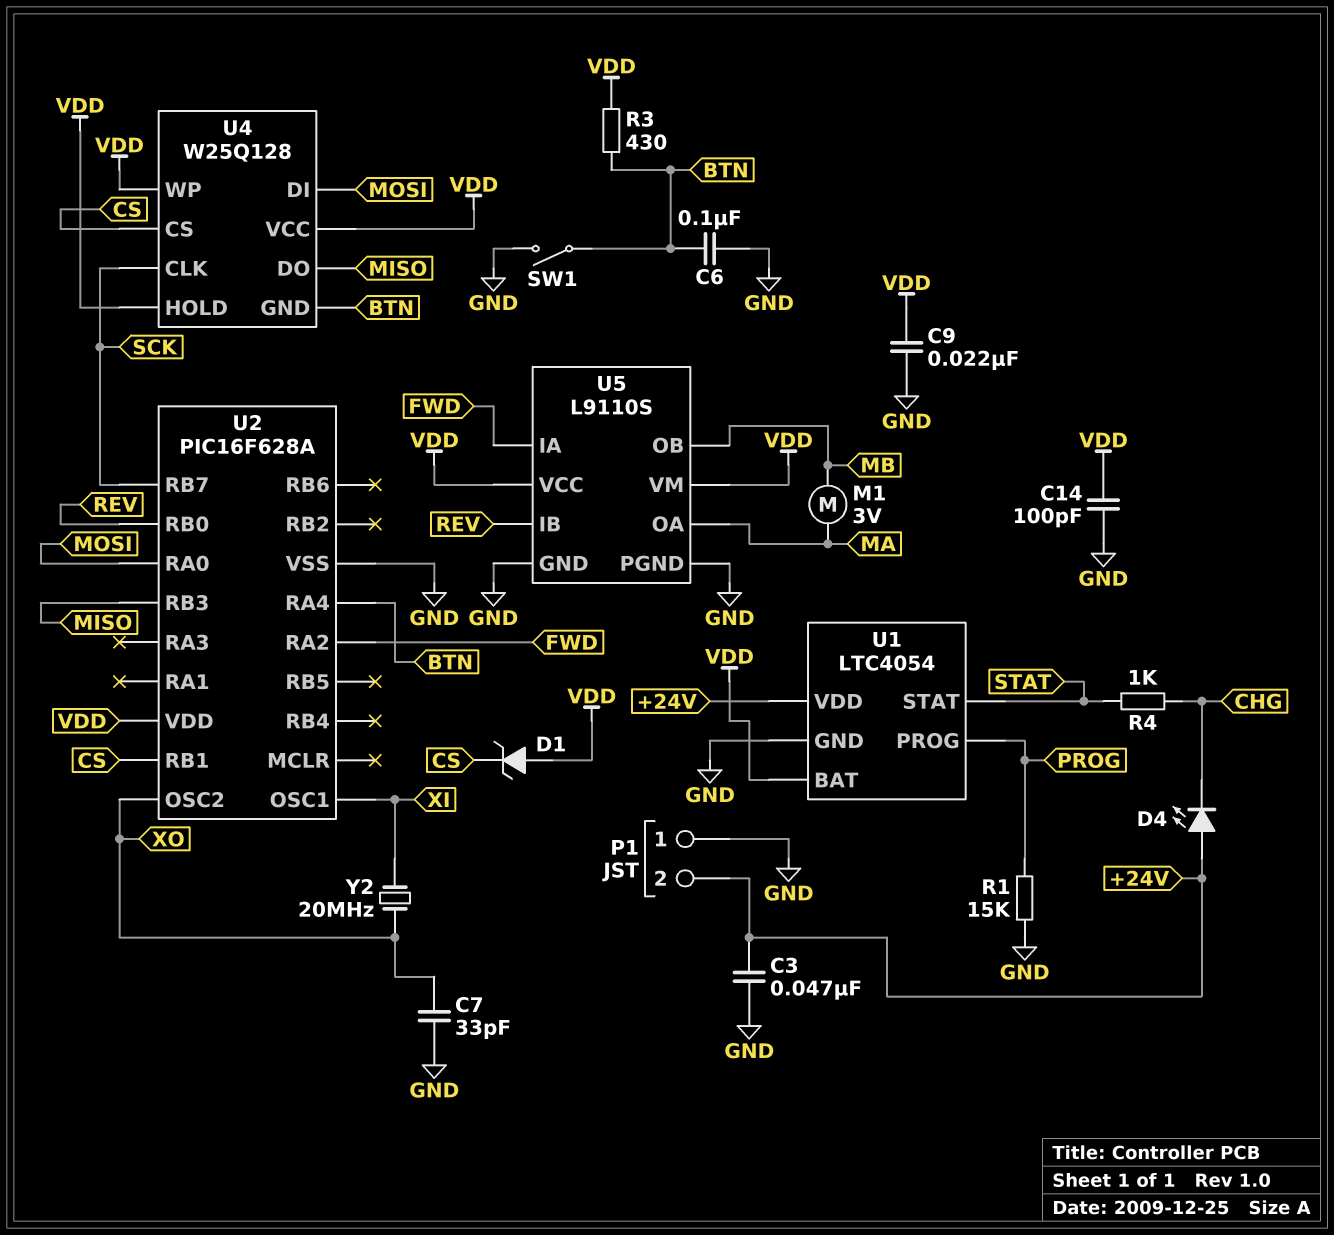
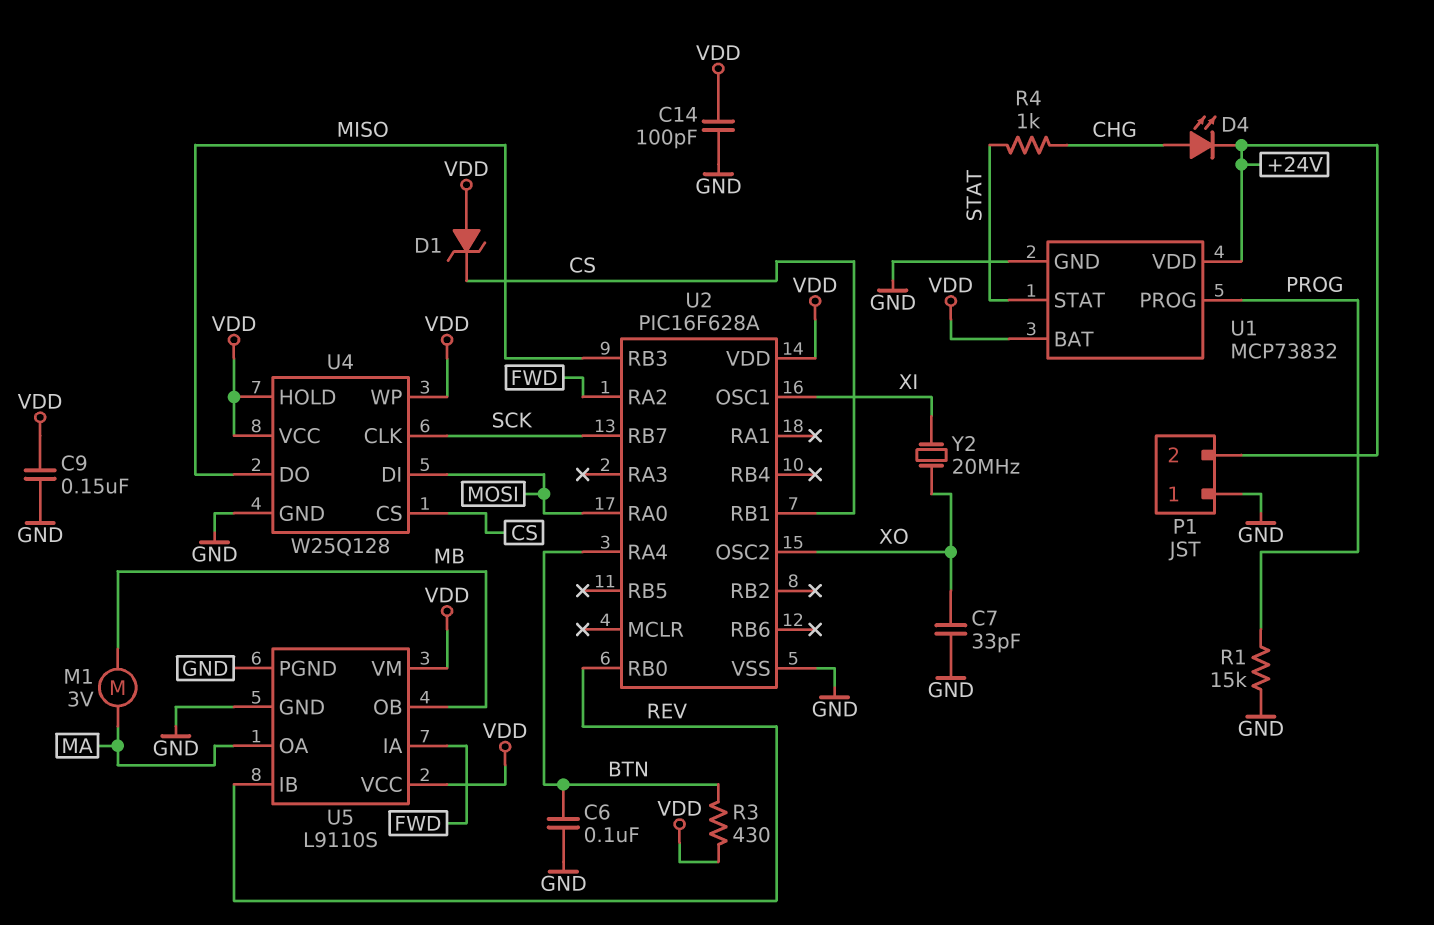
C3: 47nF (+24V, GND) -> none
C9: 22nF (GND, VDD) -> 150nF (GND, VDD)
D4: LED (A +24V, K CHG) -> LED (A CHG, K +24V)
SW1: switch (BTN, GND) -> none
U1: LTC4054 -> MCP73832
U4 pin GND: BTN -> GND

